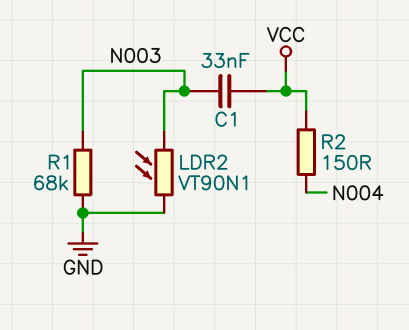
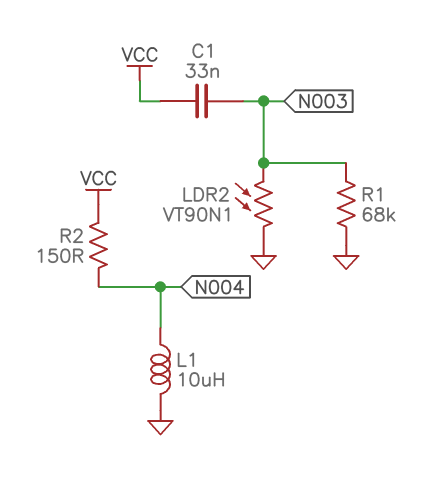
L1: none -> 10uH (GND, N004)

